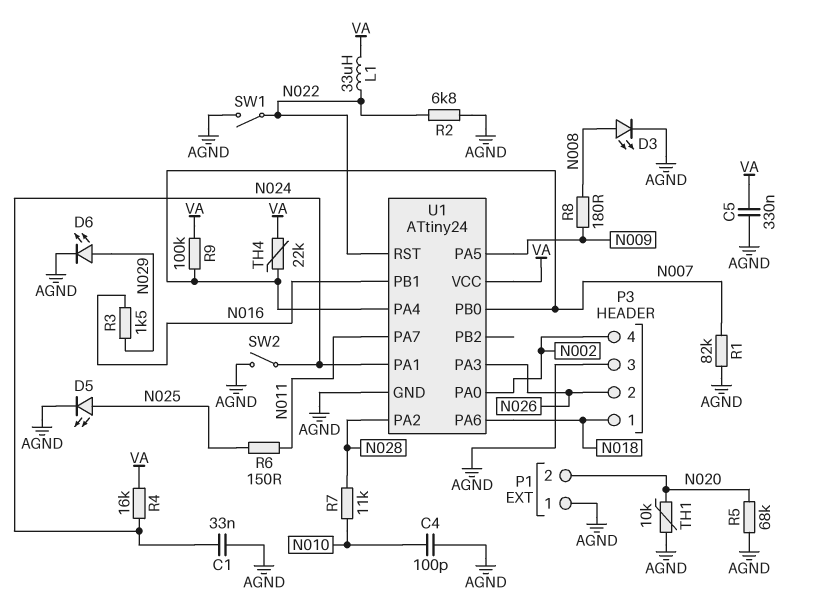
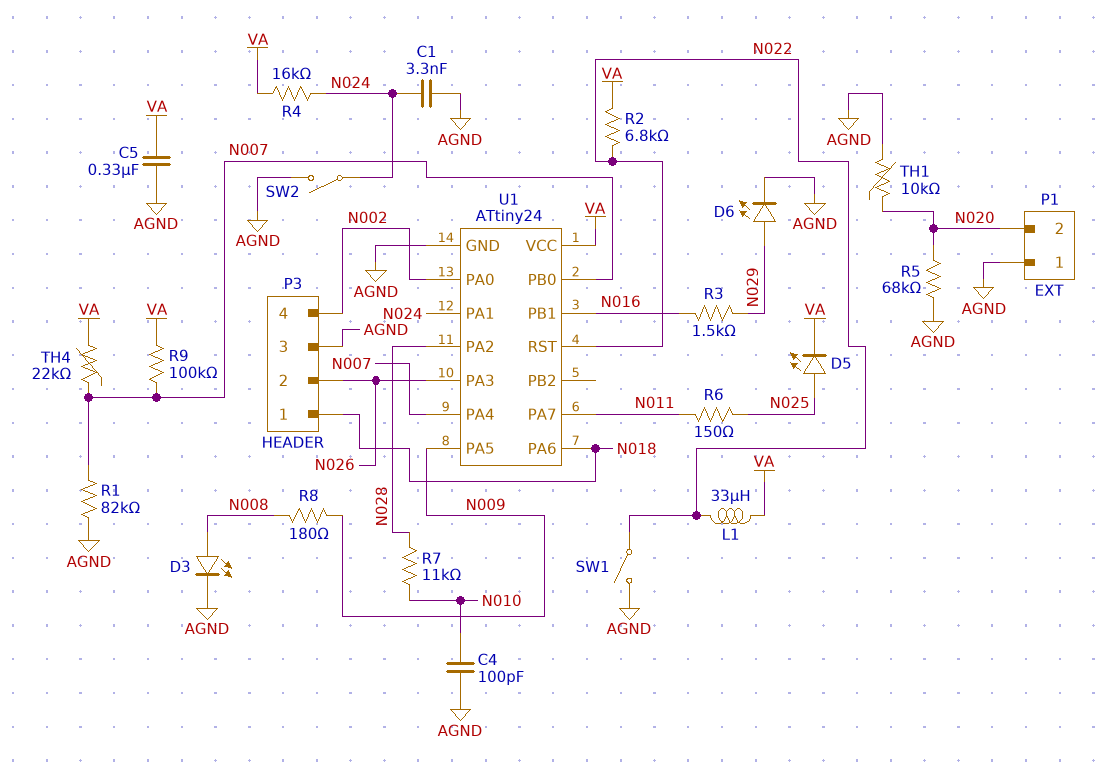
C1: 33nF (AGND, N024) -> 3.3nF (AGND, N024)
D5: LED (A N025, K AGND) -> LED (A N025, K VA)
R2: 6.8k (AGND, N022) -> 6.8k (N022, VA)

